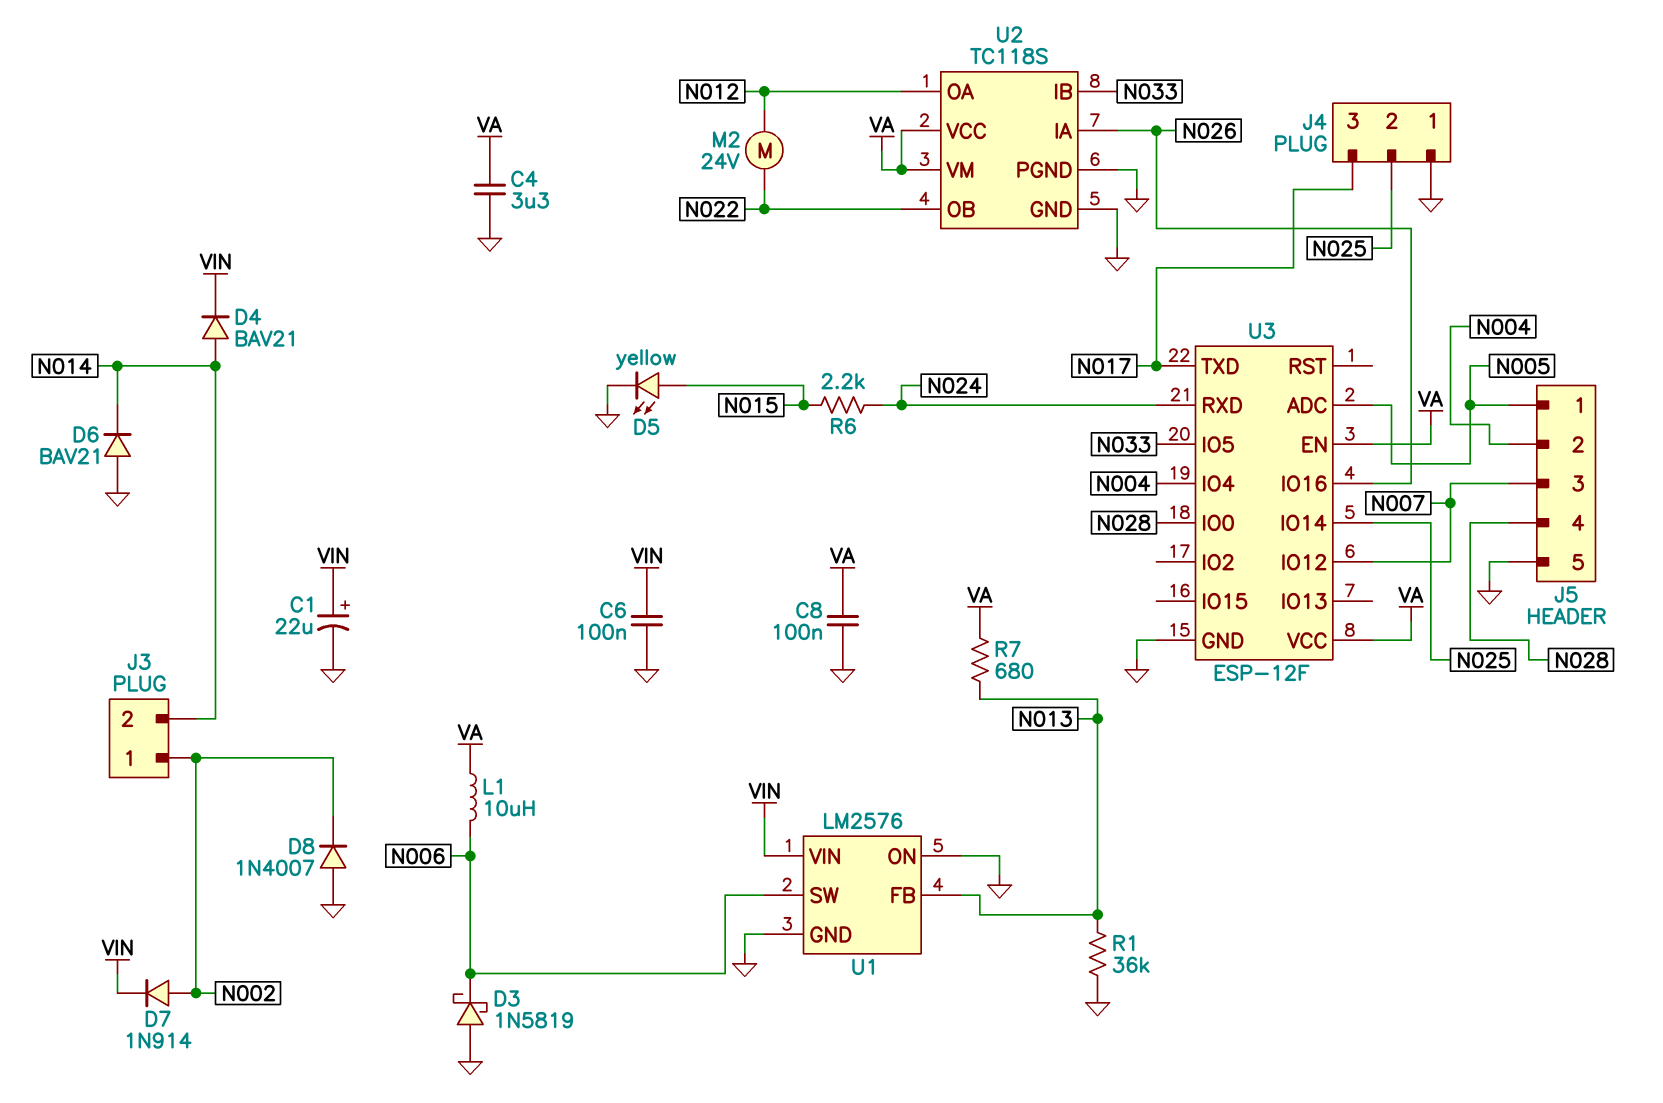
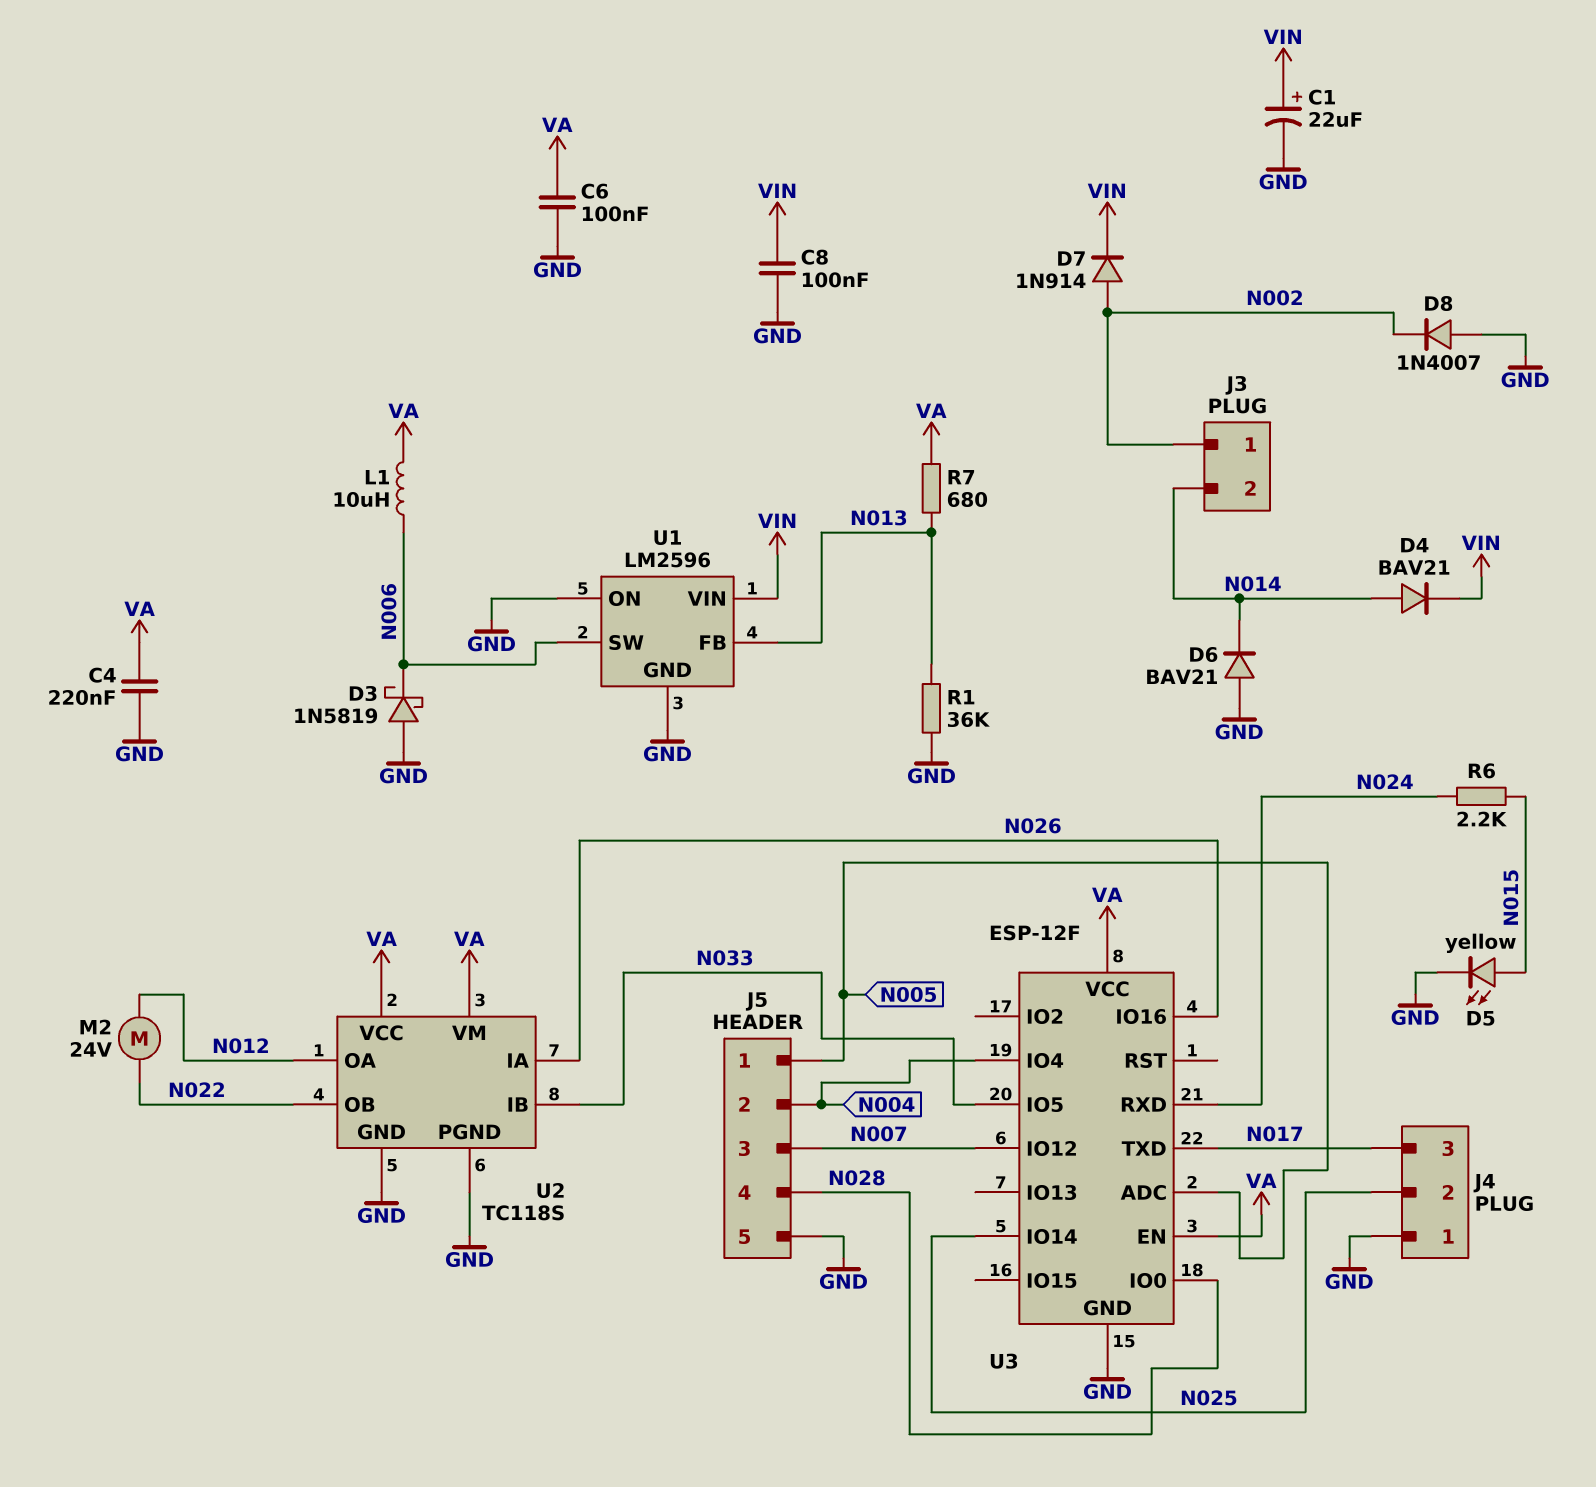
C4: 3.3uF (GND, VA) -> 220nF (GND, VA)
C6: 100nF (GND, VIN) -> 100nF (GND, VA)
C8: 100nF (GND, VA) -> 100nF (GND, VIN)
U1: LM2576 -> LM2596

